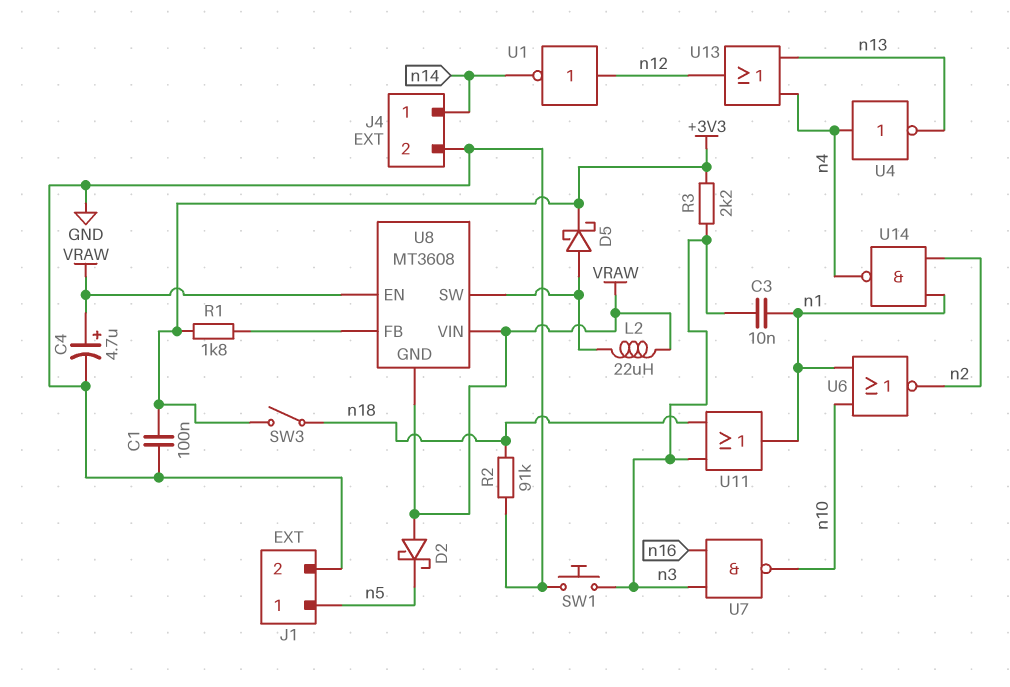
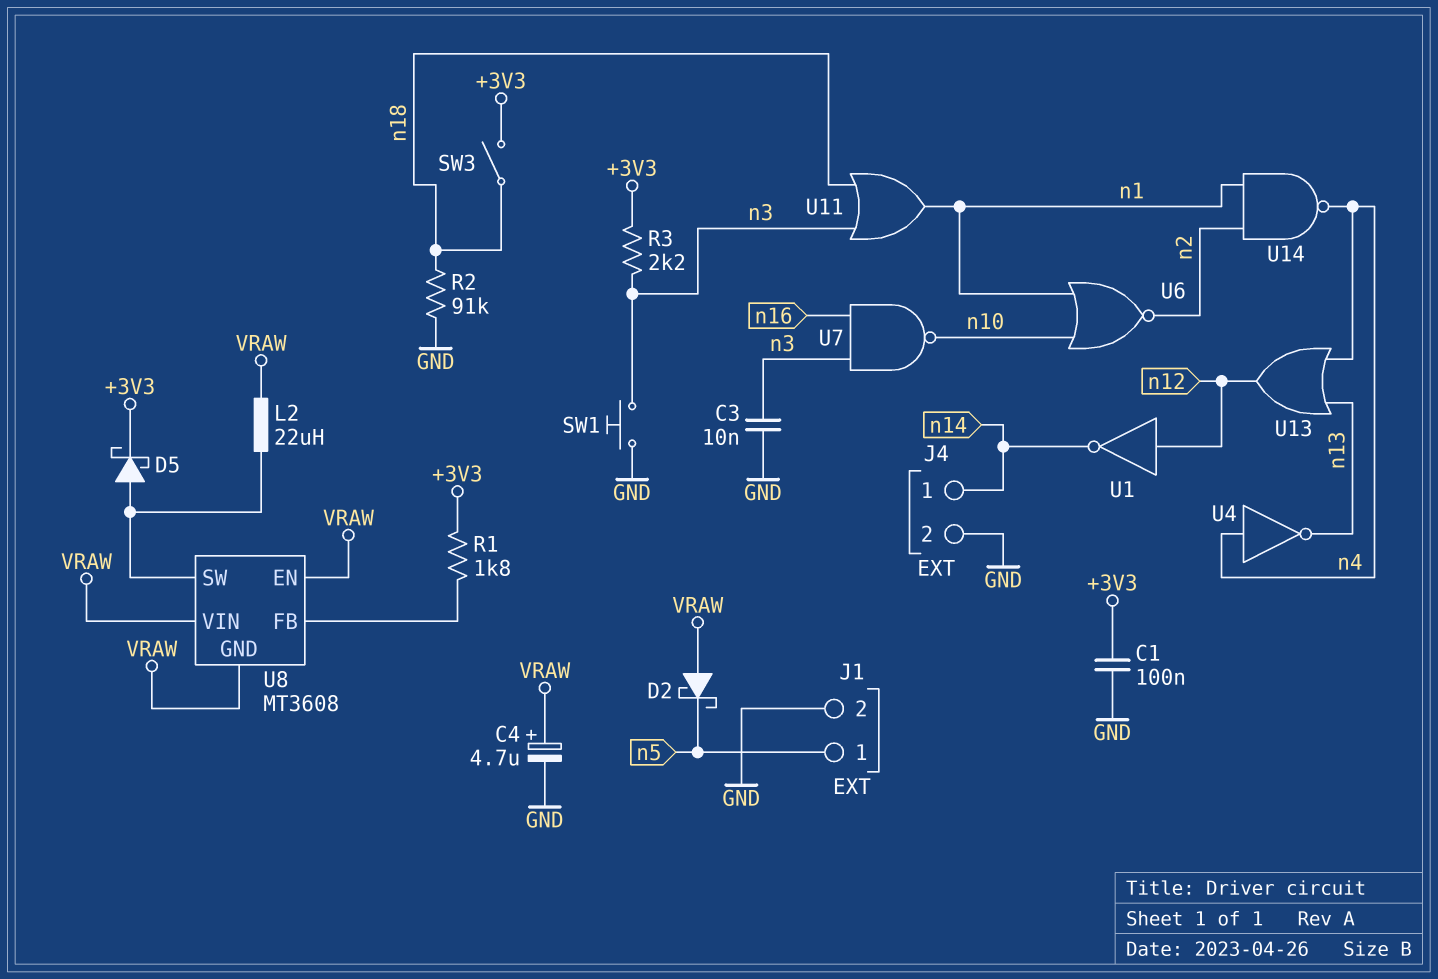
C3: 10nF (n1, n3) -> 10nF (GND, n3)

